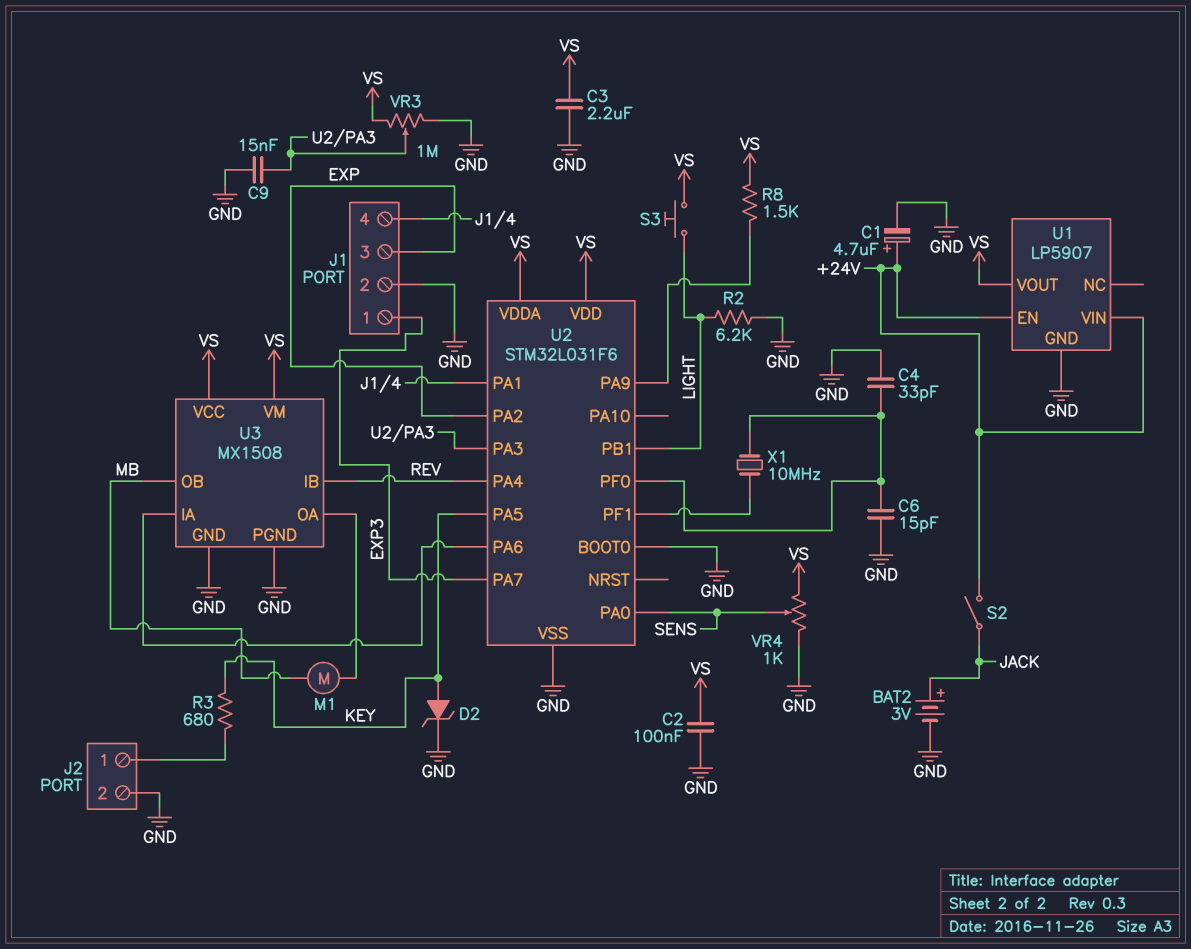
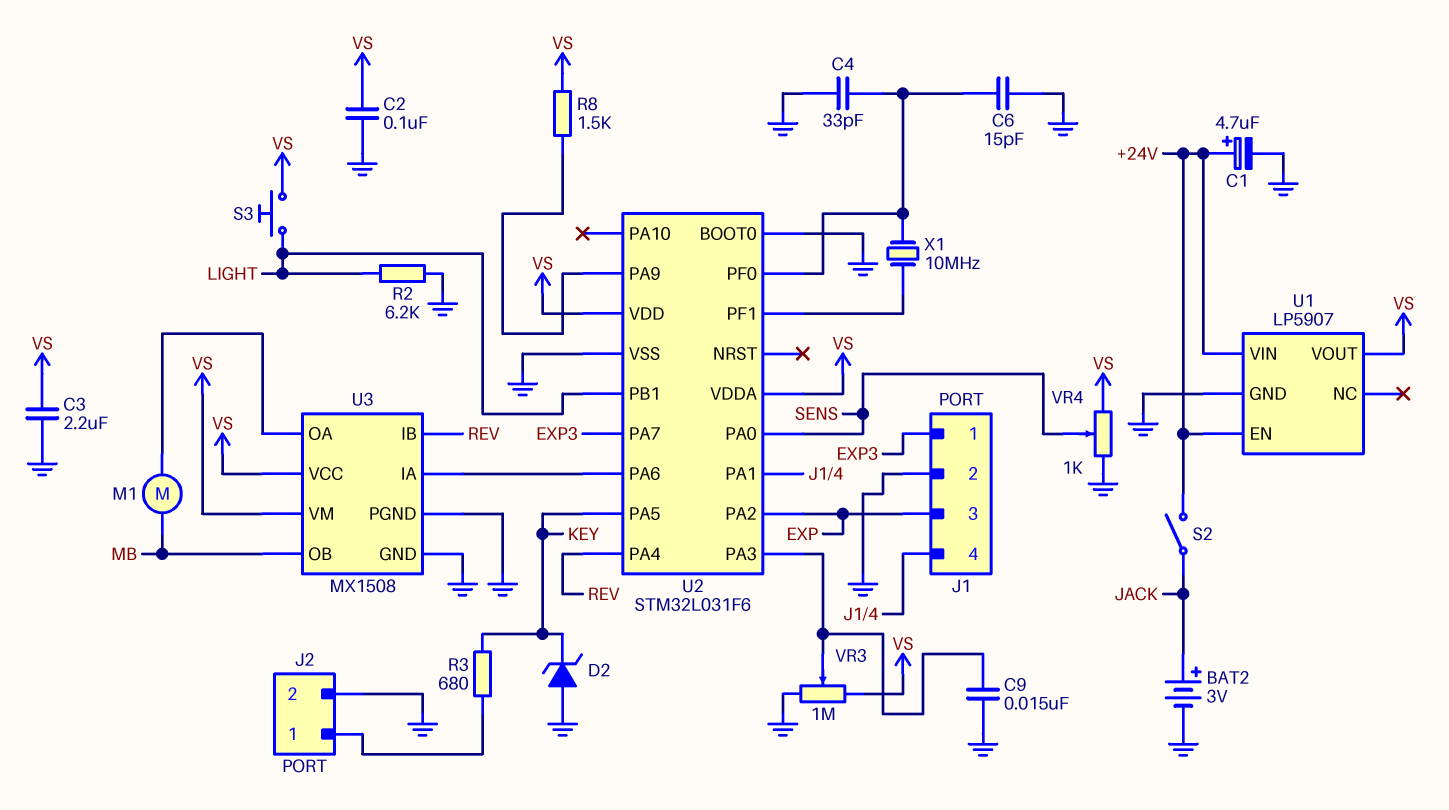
D2: zener (A KEY, K GND) -> zener (A GND, K KEY)

